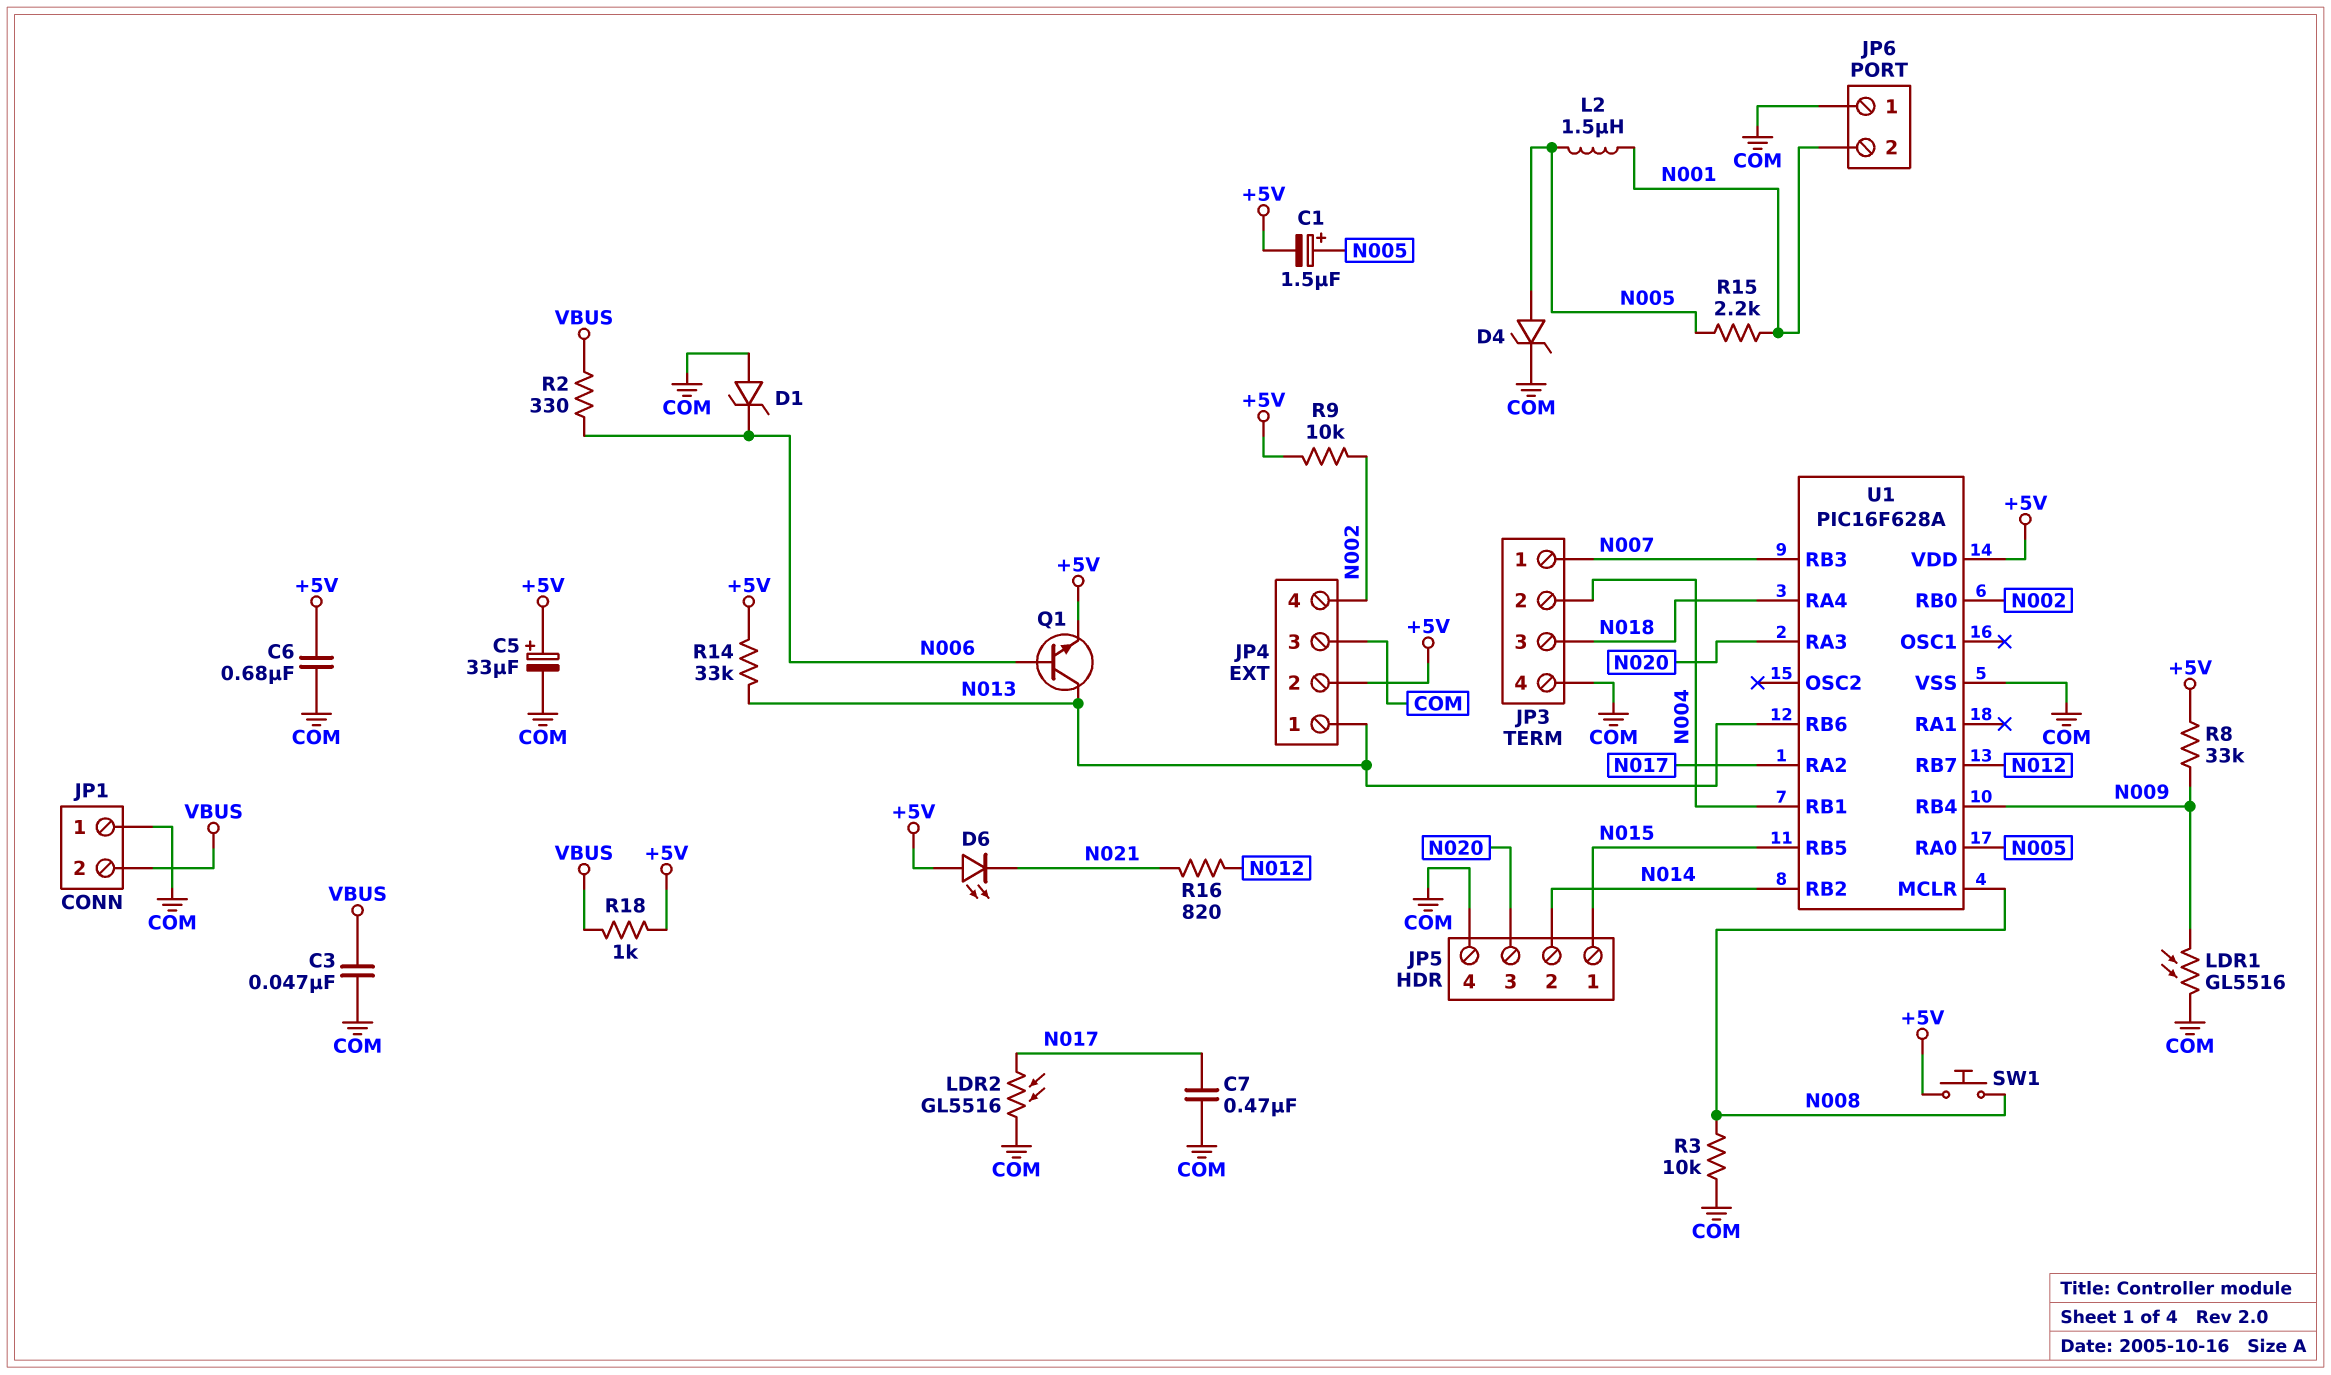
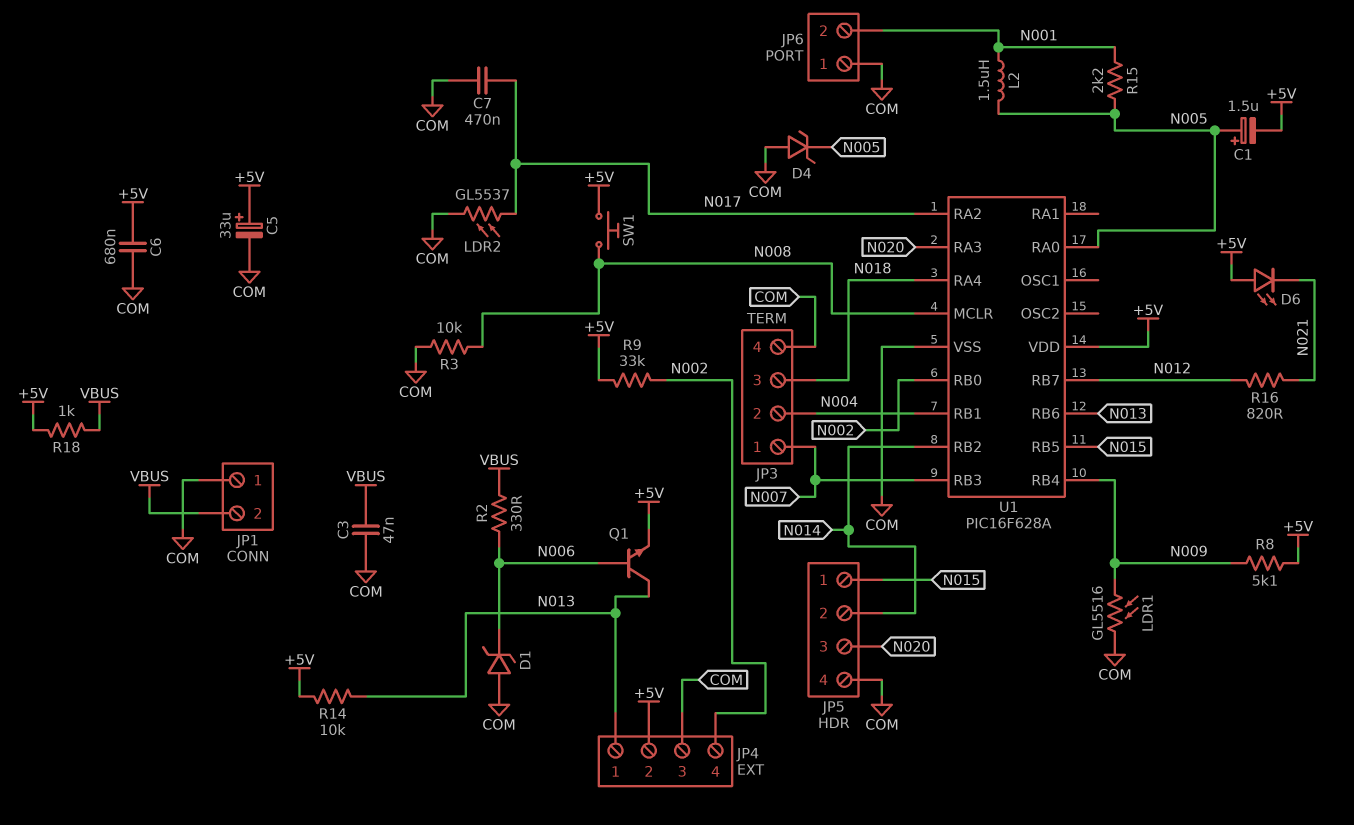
D4: zener (A N005, K COM) -> zener (A COM, K N005)
LDR2: GL5516 (COM, N017) -> GL5537 (COM, N017)
R8: 33k (+5V, N009) -> 5.1k (+5V, N009)
R9: 10k (+5V, N002) -> 33k (+5V, N002)
R14: 33k (+5V, N013) -> 10k (+5V, N013)

